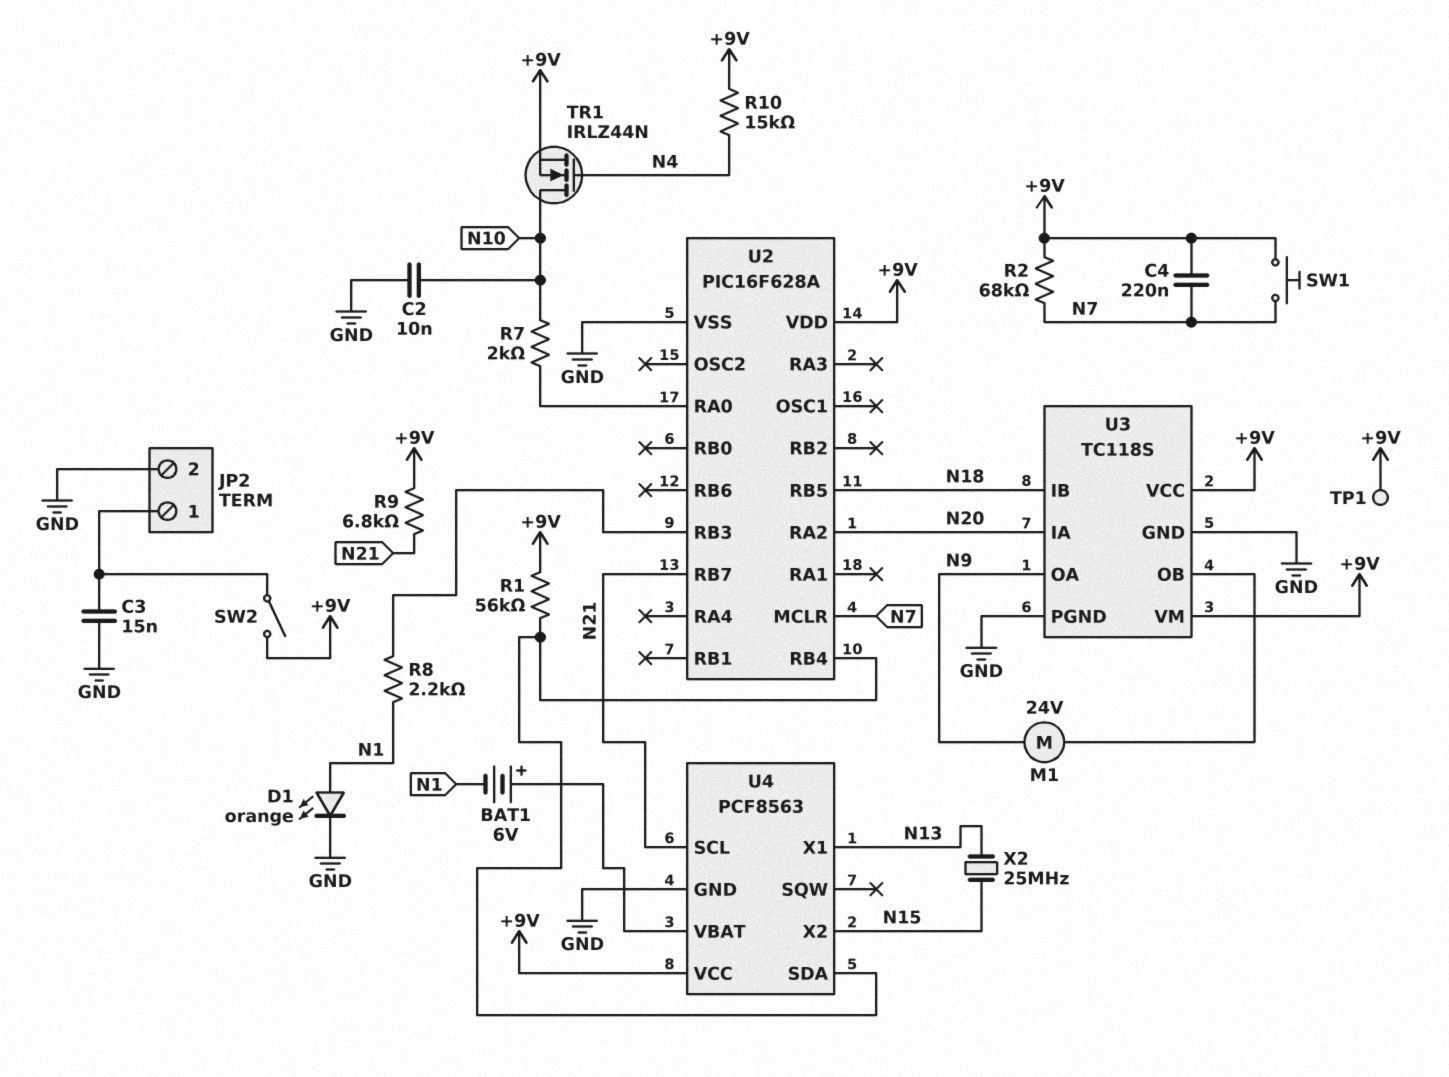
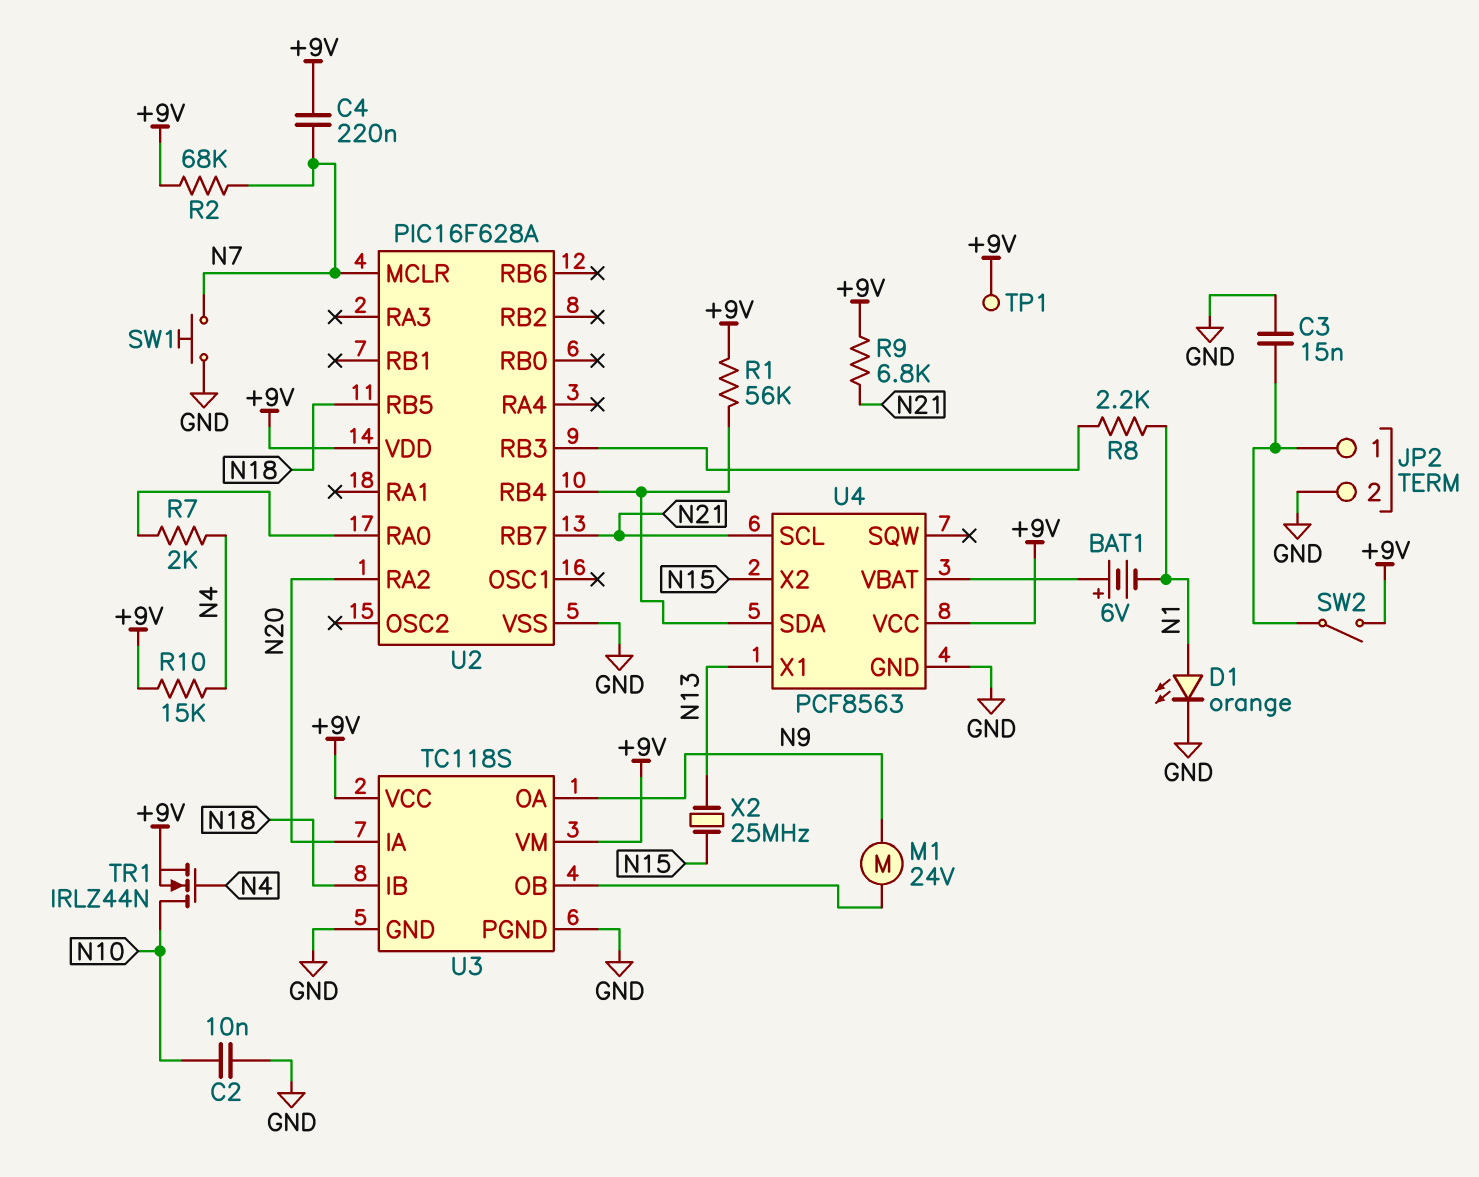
R7: 2k (N10, U2/RA0) -> 2k (N4, U2/RA0)
SW1: button (+9V, N7) -> button (GND, N7)

